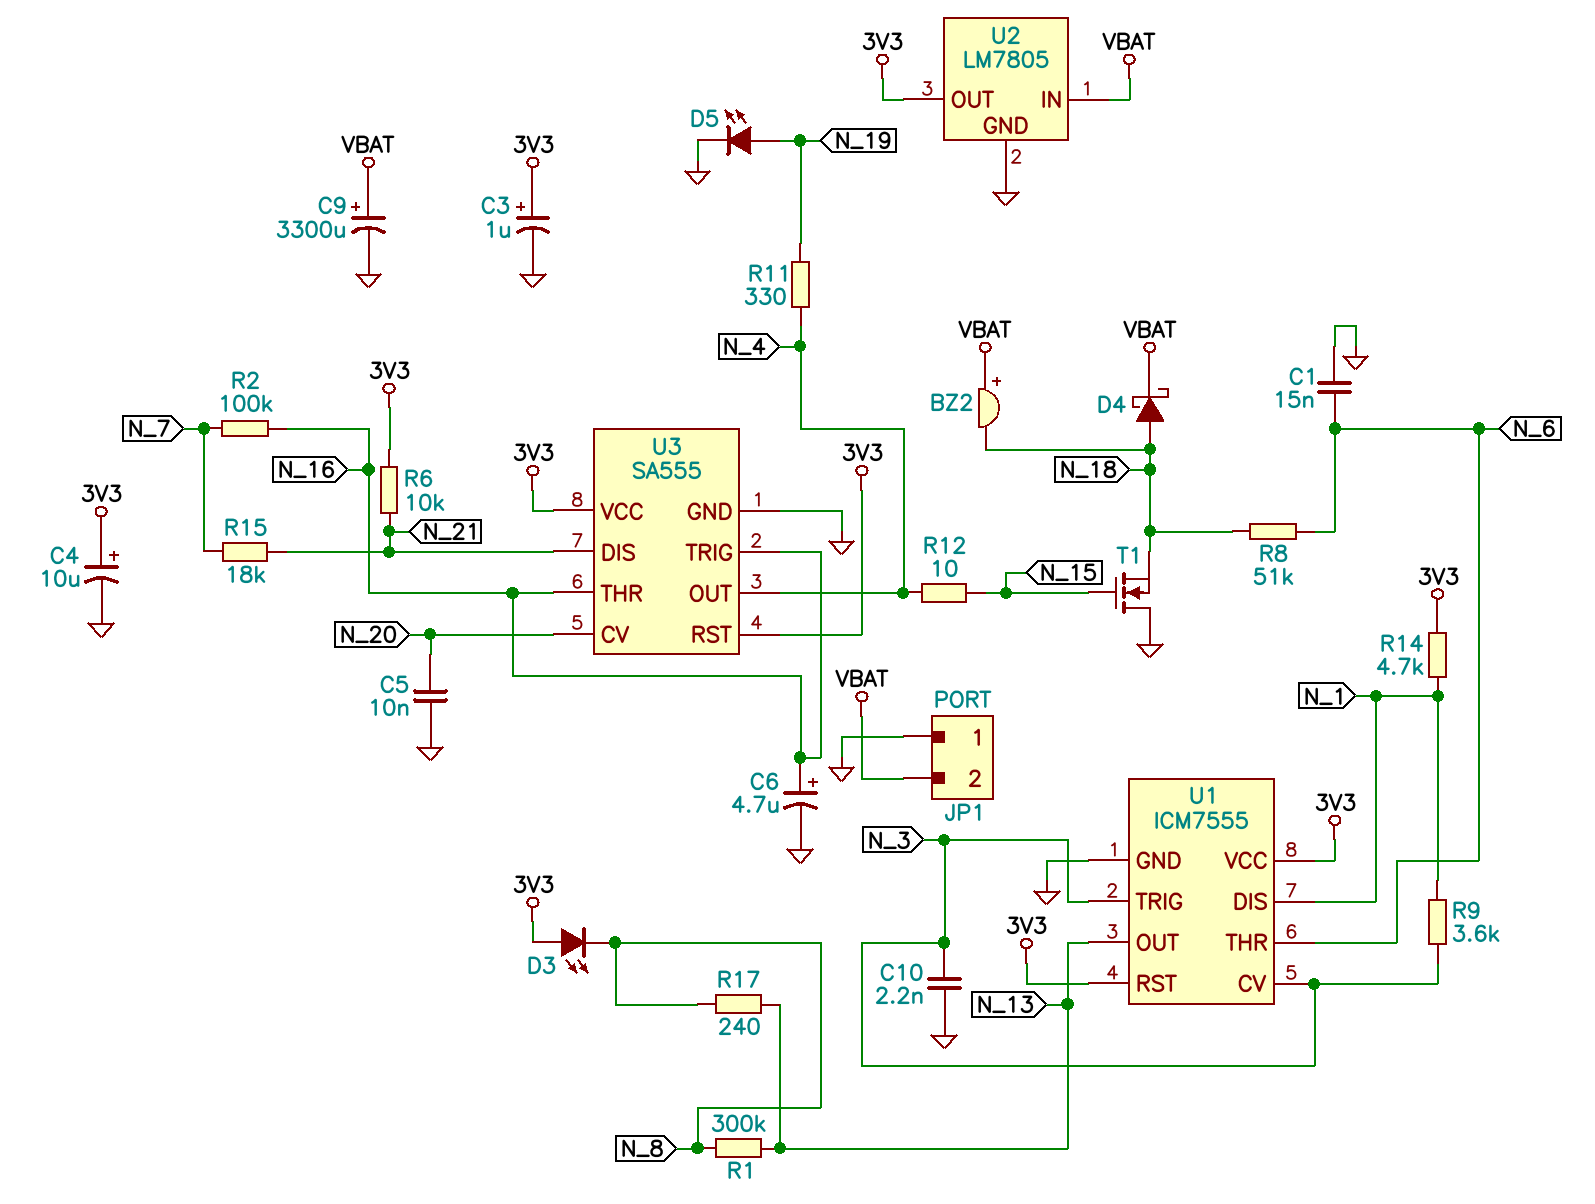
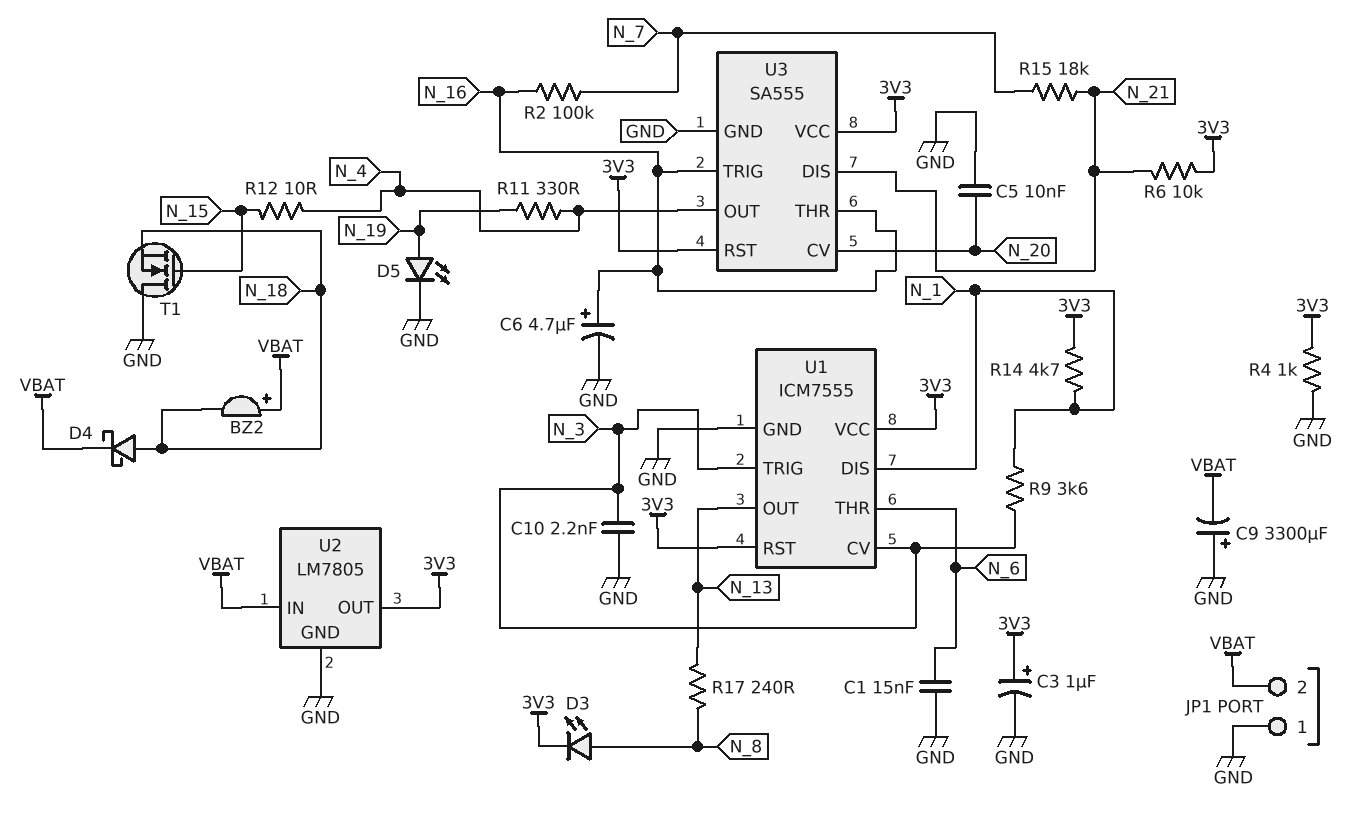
C4: 10uF (plus 3V3, minus GND) -> none
C9: 3300uF (plus VBAT, minus GND) -> 3300uF (plus GND, minus VBAT)
D3: LED (A 3V3, K N_8) -> LED (A N_8, K 3V3)
R1: 300k (N_8, N_13) -> none
R4: none -> 1k (3V3, GND)
R8: 51k (N_6, N_18) -> none

